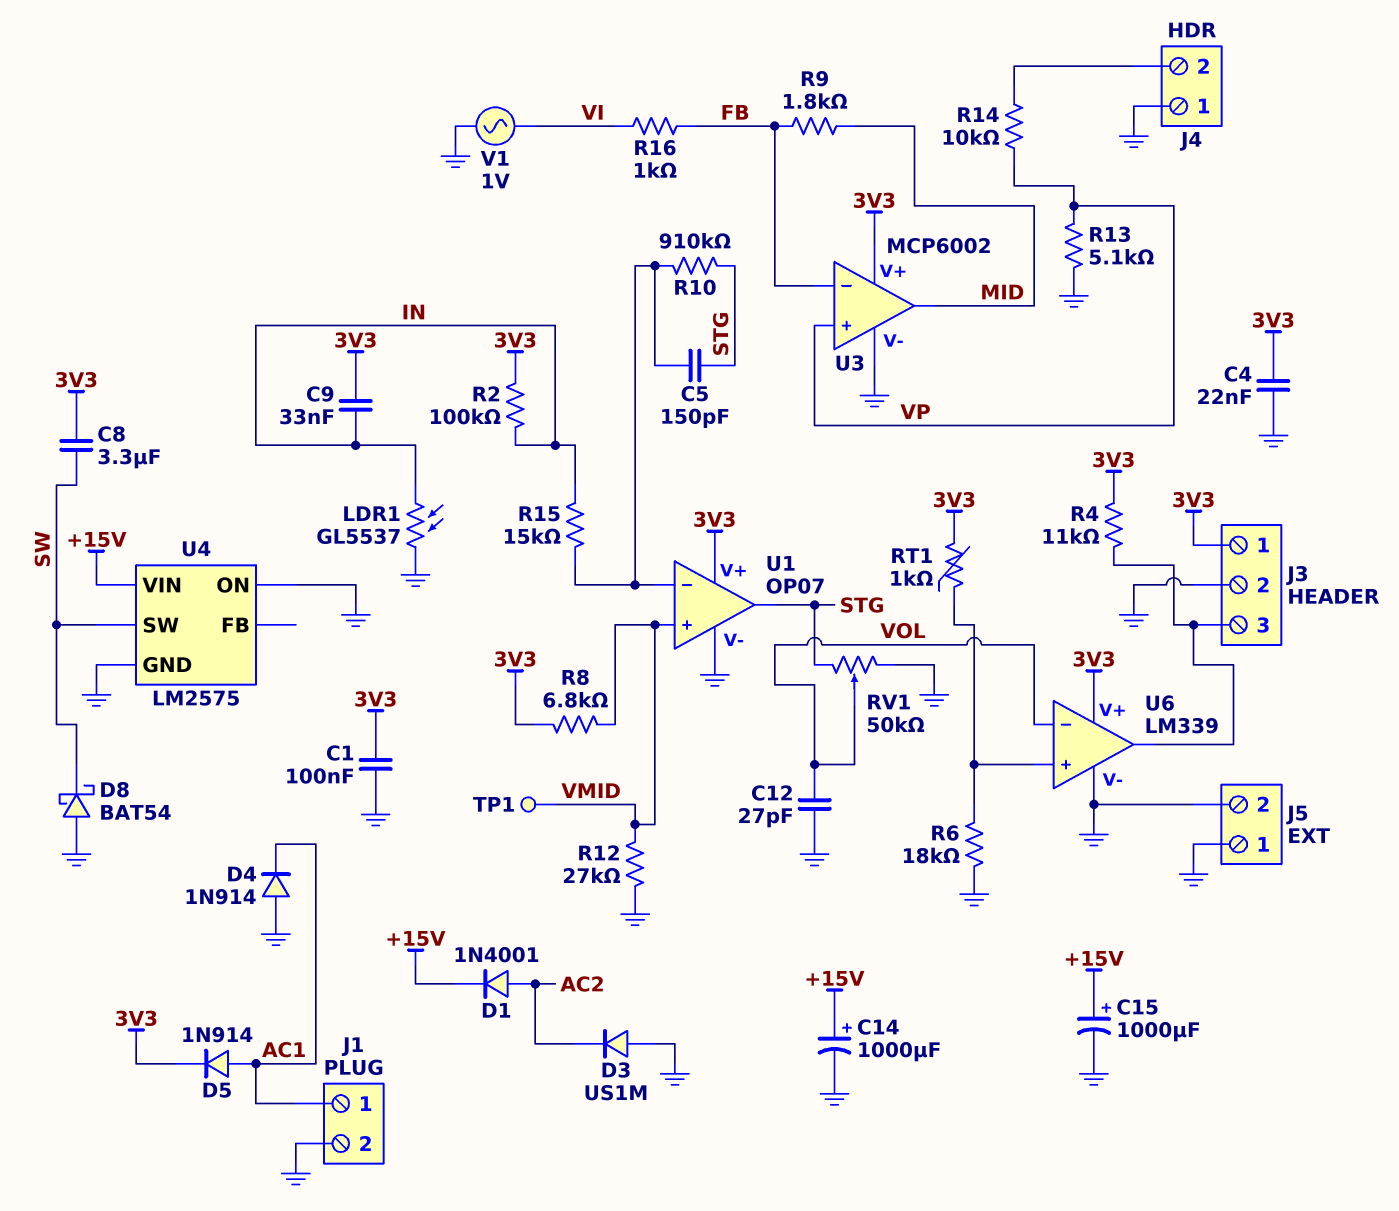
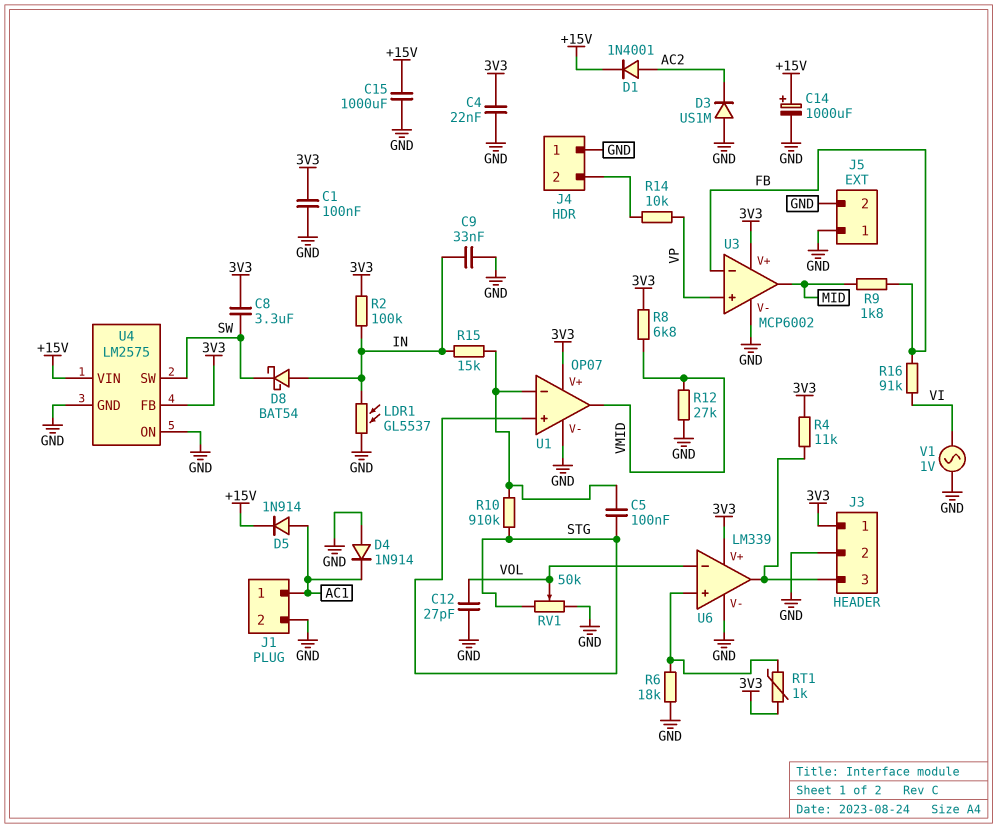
C5: 150pF (STG, U1/in-) -> 100nF (STG, U1/in-)
C9: 33nF (3V3, IN) -> 33nF (GND, IN)
C15: 1000uF (plus +15V, minus GND) -> 1000uF (+15V, GND)
D5: diode 1N914 (A AC1, K 3V3) -> diode 1N914 (A AC1, K +15V)
D8: schottky BAT54 (A GND, K SW) -> schottky BAT54 (A IN, K SW)
R13: 5.1k (GND, VP) -> none
R16: 1k (FB, VI) -> 91k (FB, VI)
TP1: test point (VMID) -> none
U1 pin in+: VMID -> STG
U1 pin out: STG -> VMID
U4 pin FB: none -> 3V3

